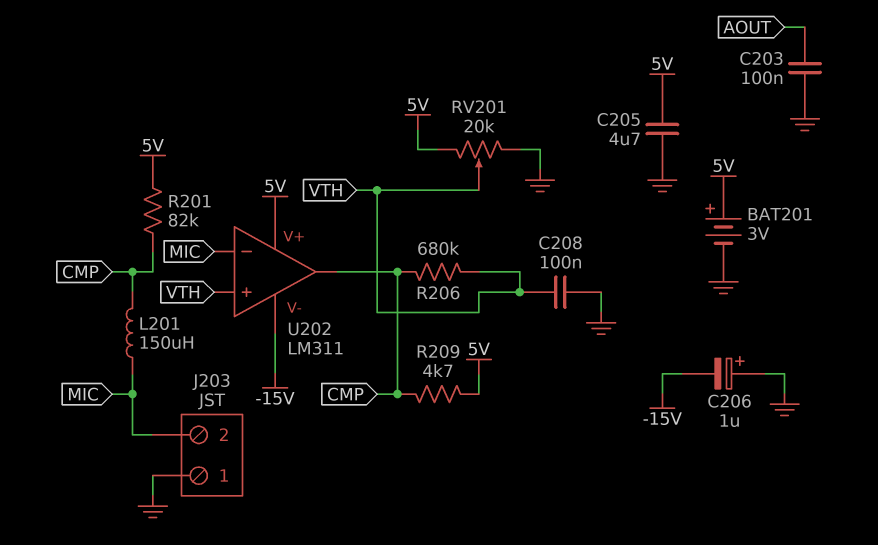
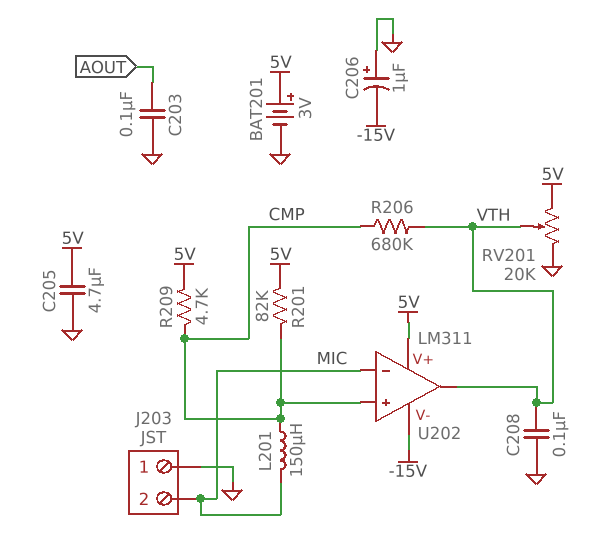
U202 pin in+: VTH -> CMP
U202 pin out: CMP -> VTH

